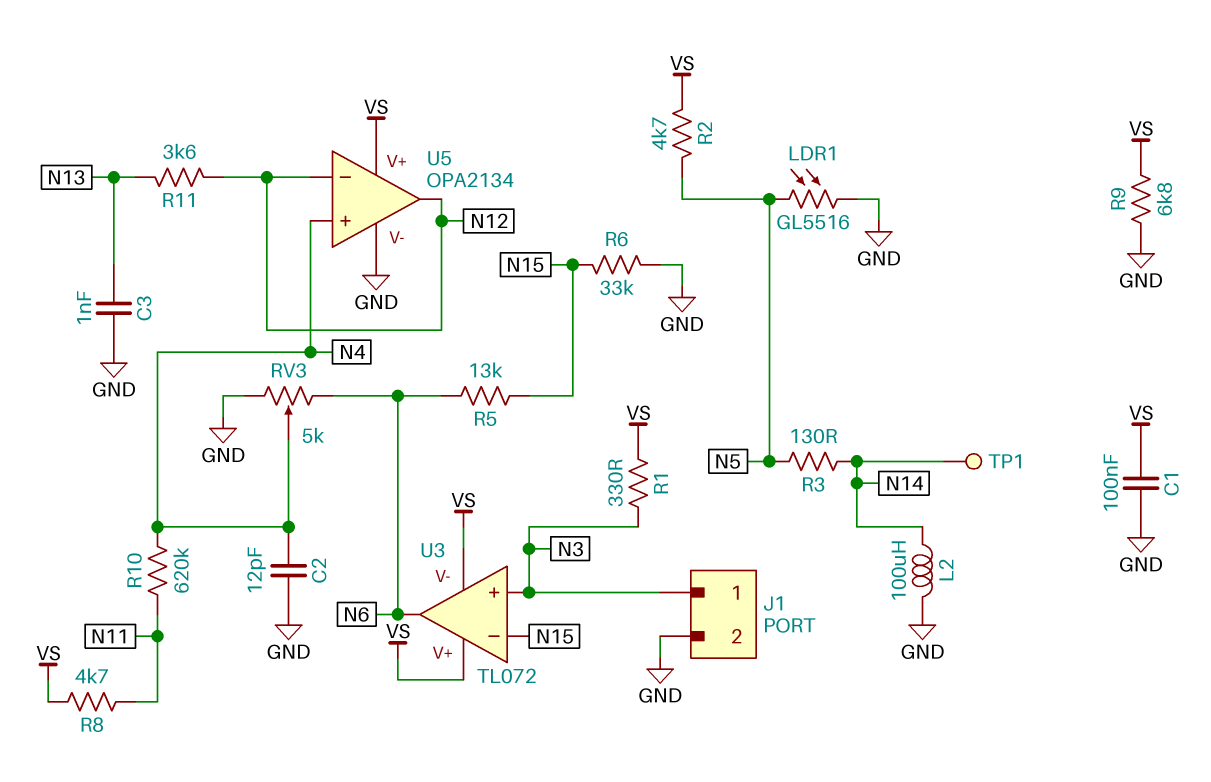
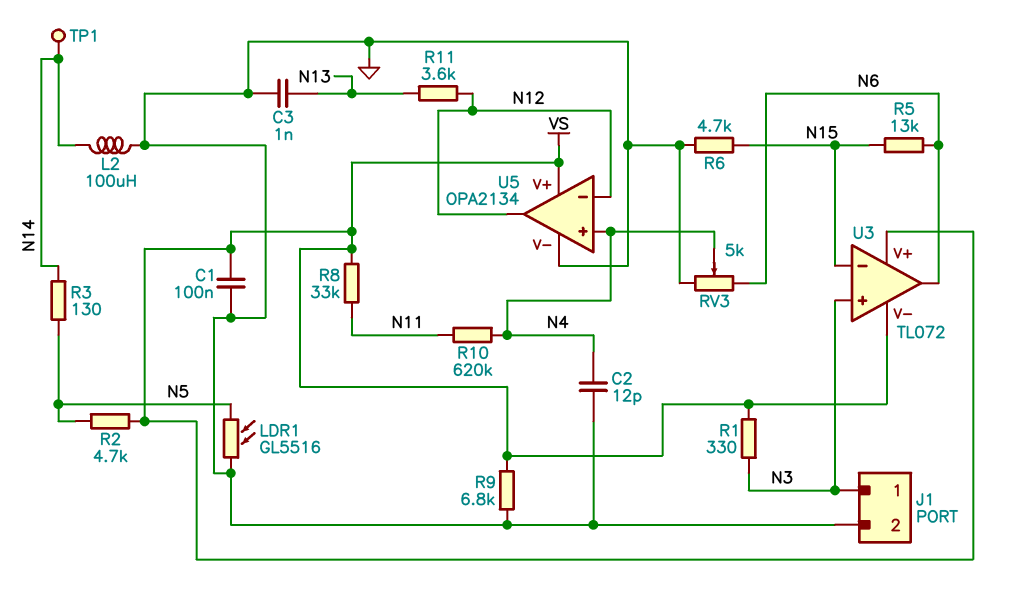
R6: 33k (GND, N15) -> 4.7k (GND, N15)
R8: 4.7k (N11, VS) -> 33k (N11, VS)

